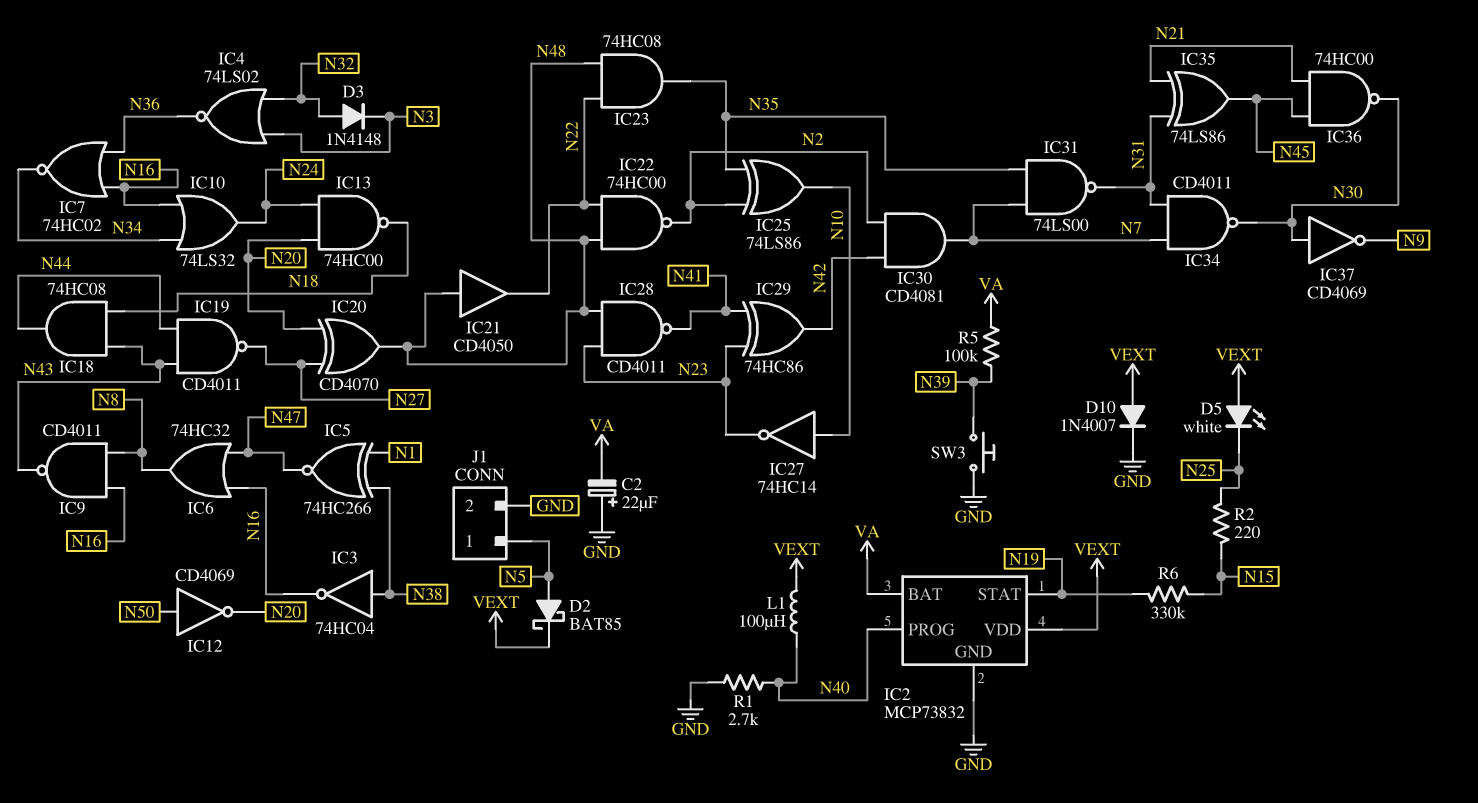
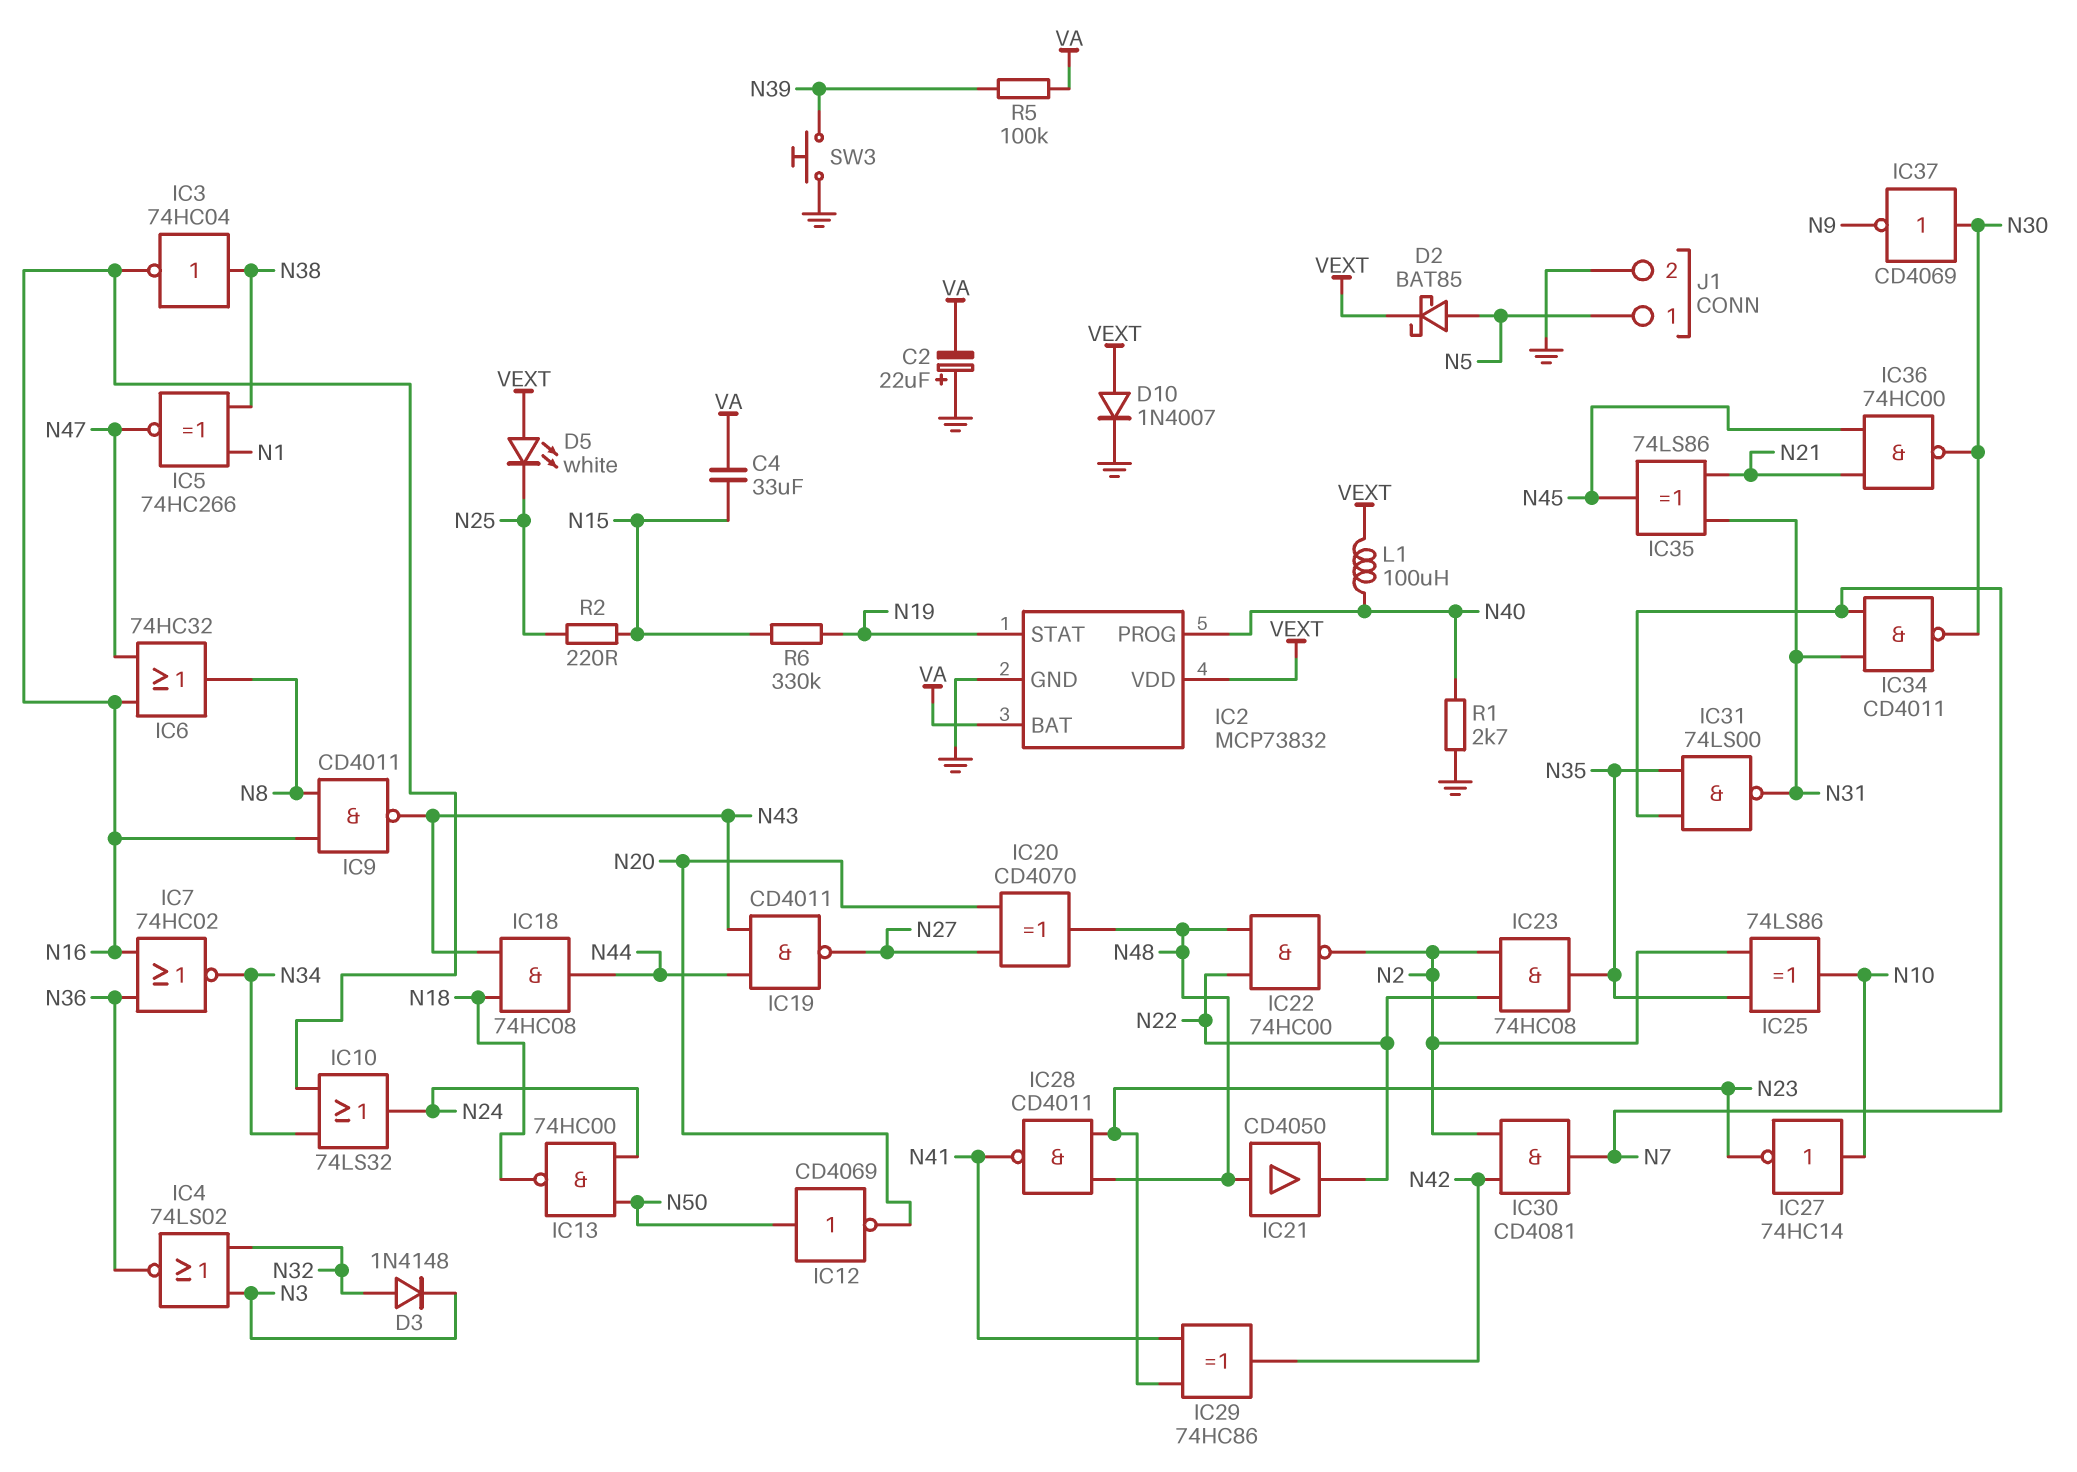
C4: none -> 33uF (N15, VA)
IC13: NAND 74HC00 (in N20, in N24, out N18) -> NAND 74HC00 (in N24, in N50, out N18)
IC23: AND 74HC08 (in N22, in N48, out N35) -> AND 74HC08 (in N2, in N22, out N35)

